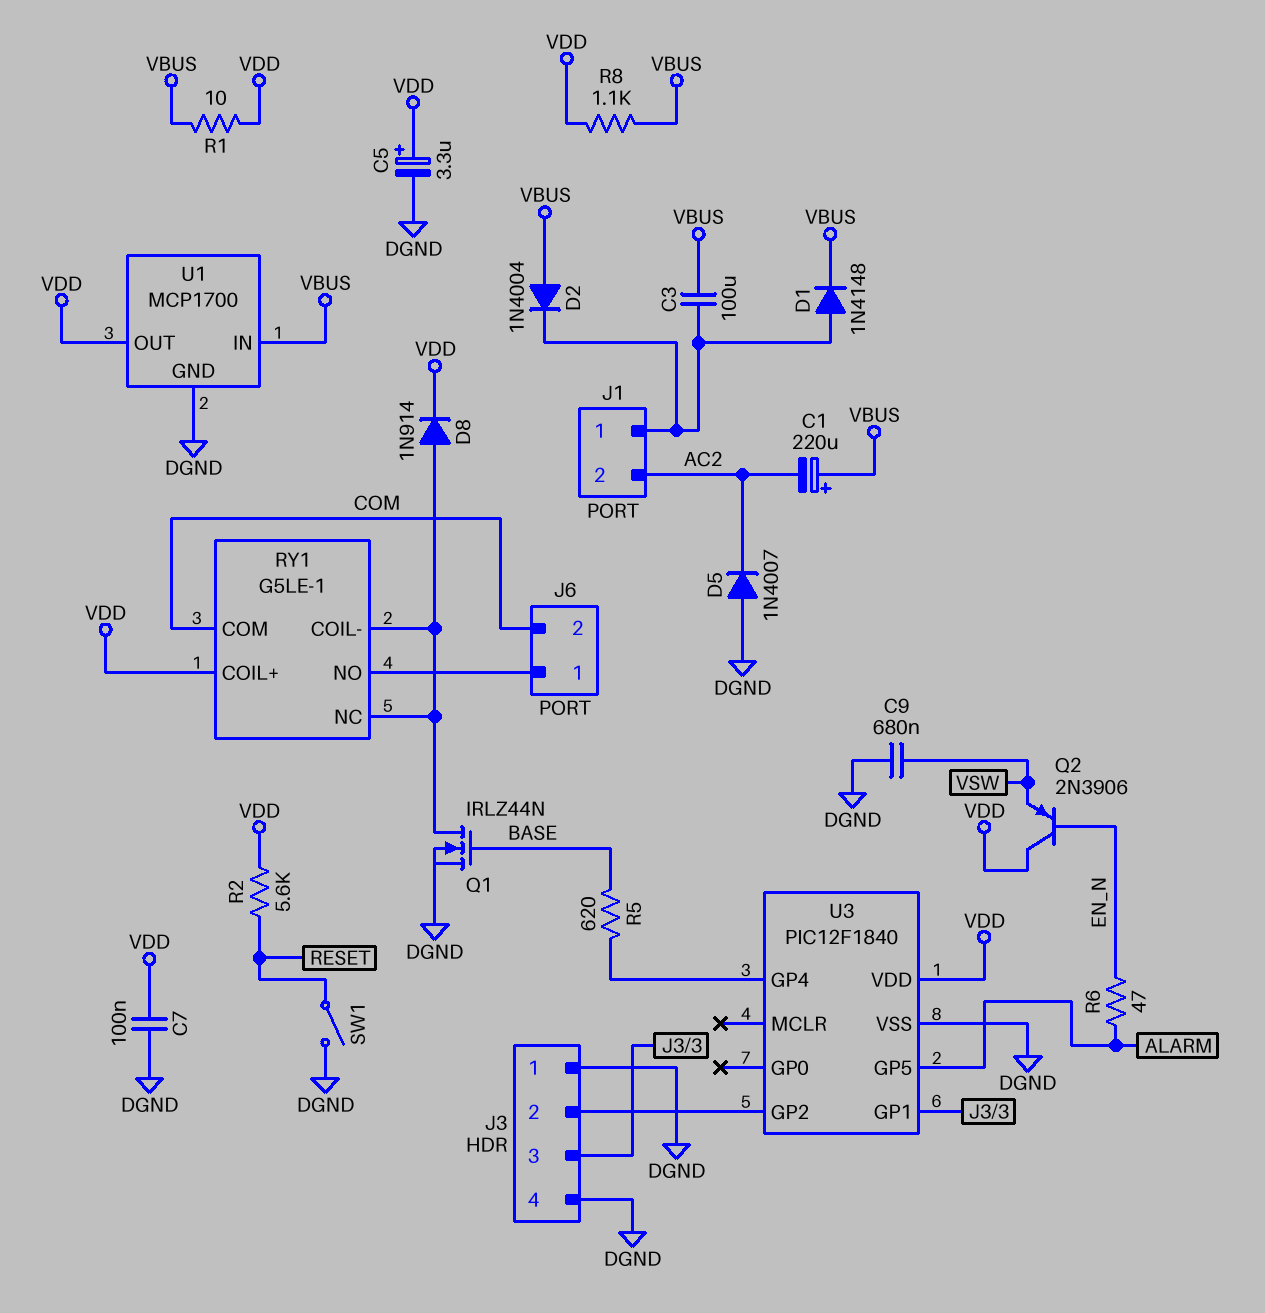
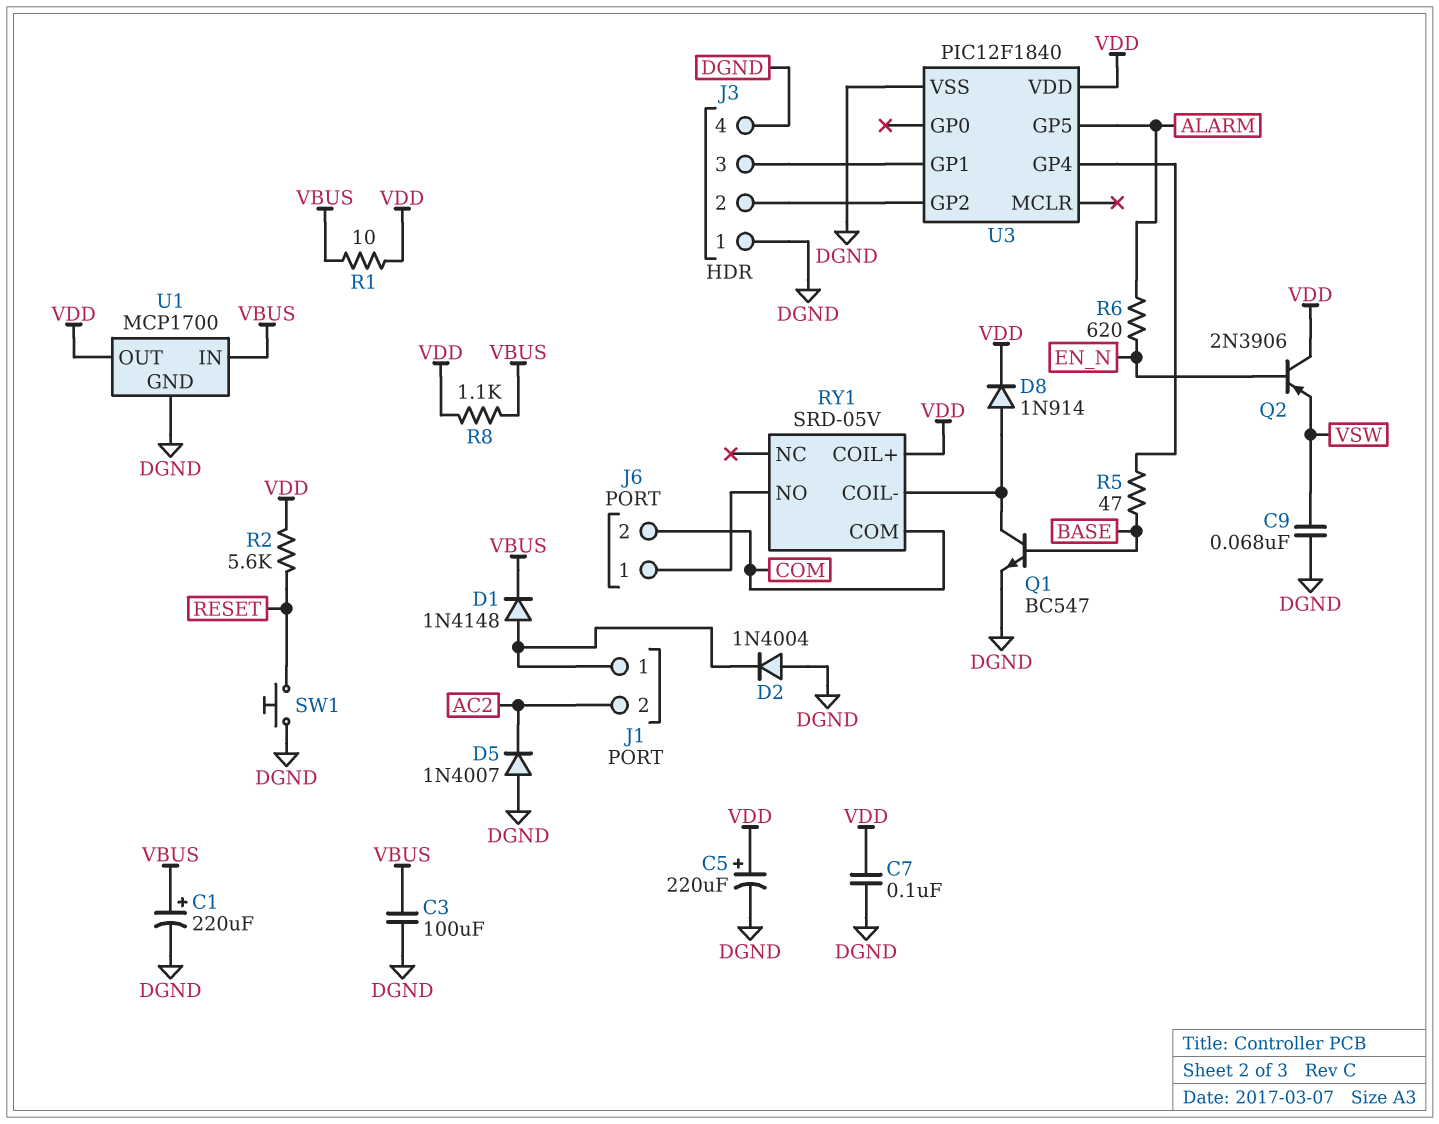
C1: 220uF (plus VBUS, minus AC2) -> 220uF (plus VBUS, minus DGND)
C3: 100uF (J1/1, VBUS) -> 100uF (DGND, VBUS)
C5: 3.3uF (plus VDD, minus DGND) -> 220uF (plus VDD, minus DGND)
C9: 680nF (DGND, VSW) -> 68nF (DGND, VSW)
D2: diode 1N4004 (A VBUS, K J1/1) -> diode 1N4004 (A DGND, K J1/1)
Q1: NMOS IRLZ44N (G BASE, D RY1/COIL-, S DGND) -> NPN BC547 (B BASE, C RY1/COIL-, E DGND)
R5: 620 (BASE, U3/GP4) -> 47 (BASE, U3/GP4)
R6: 47 (ALARM, EN_N) -> 620 (ALARM, EN_N)
RY1: G5LE-1 -> SRD-05V
RY1 pin NC: RY1/COIL- -> none
SW1: switch (DGND, RESET) -> button (DGND, RESET)

